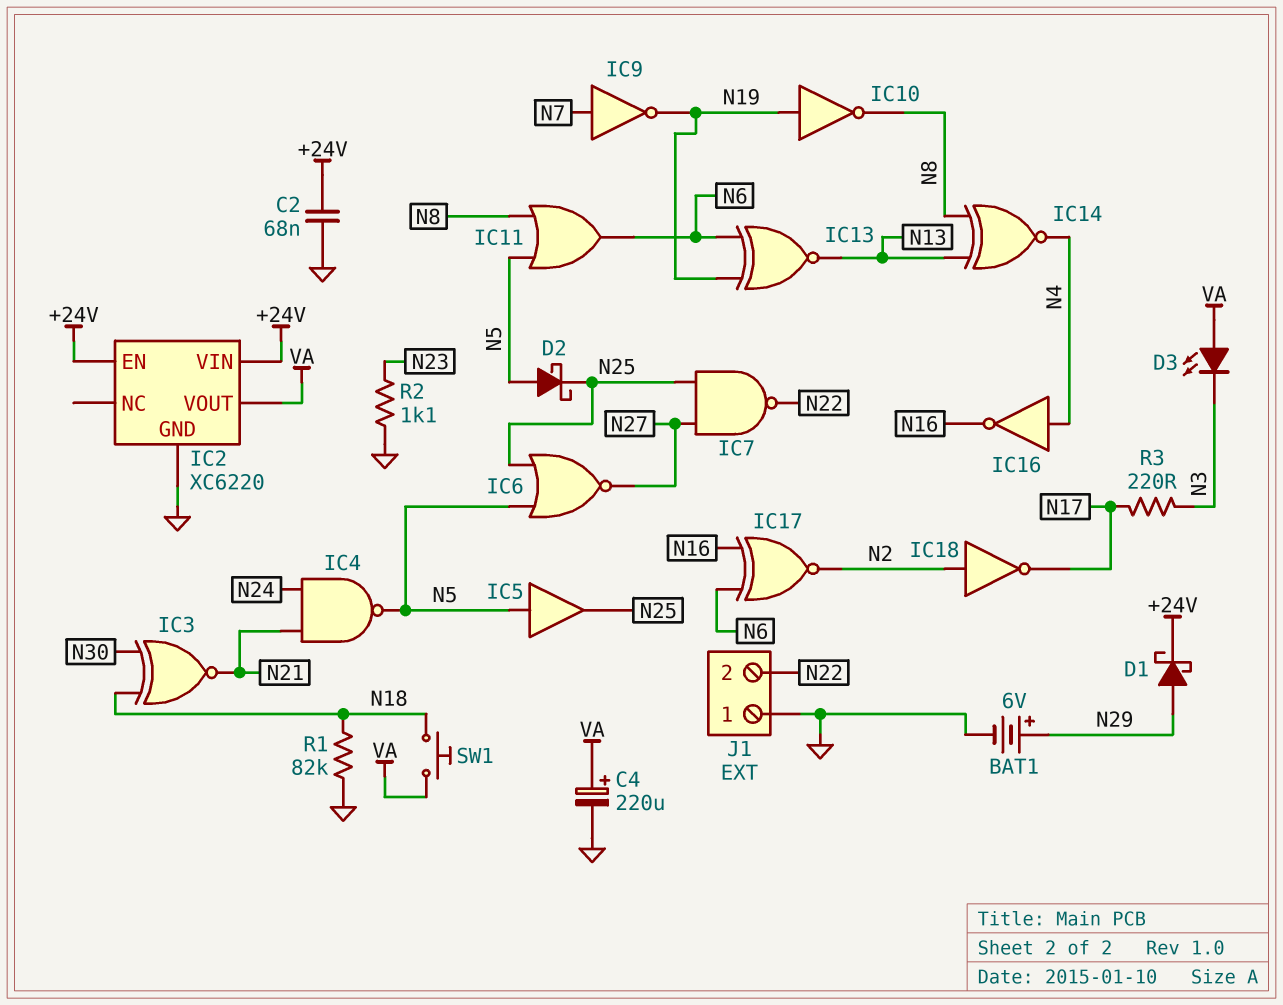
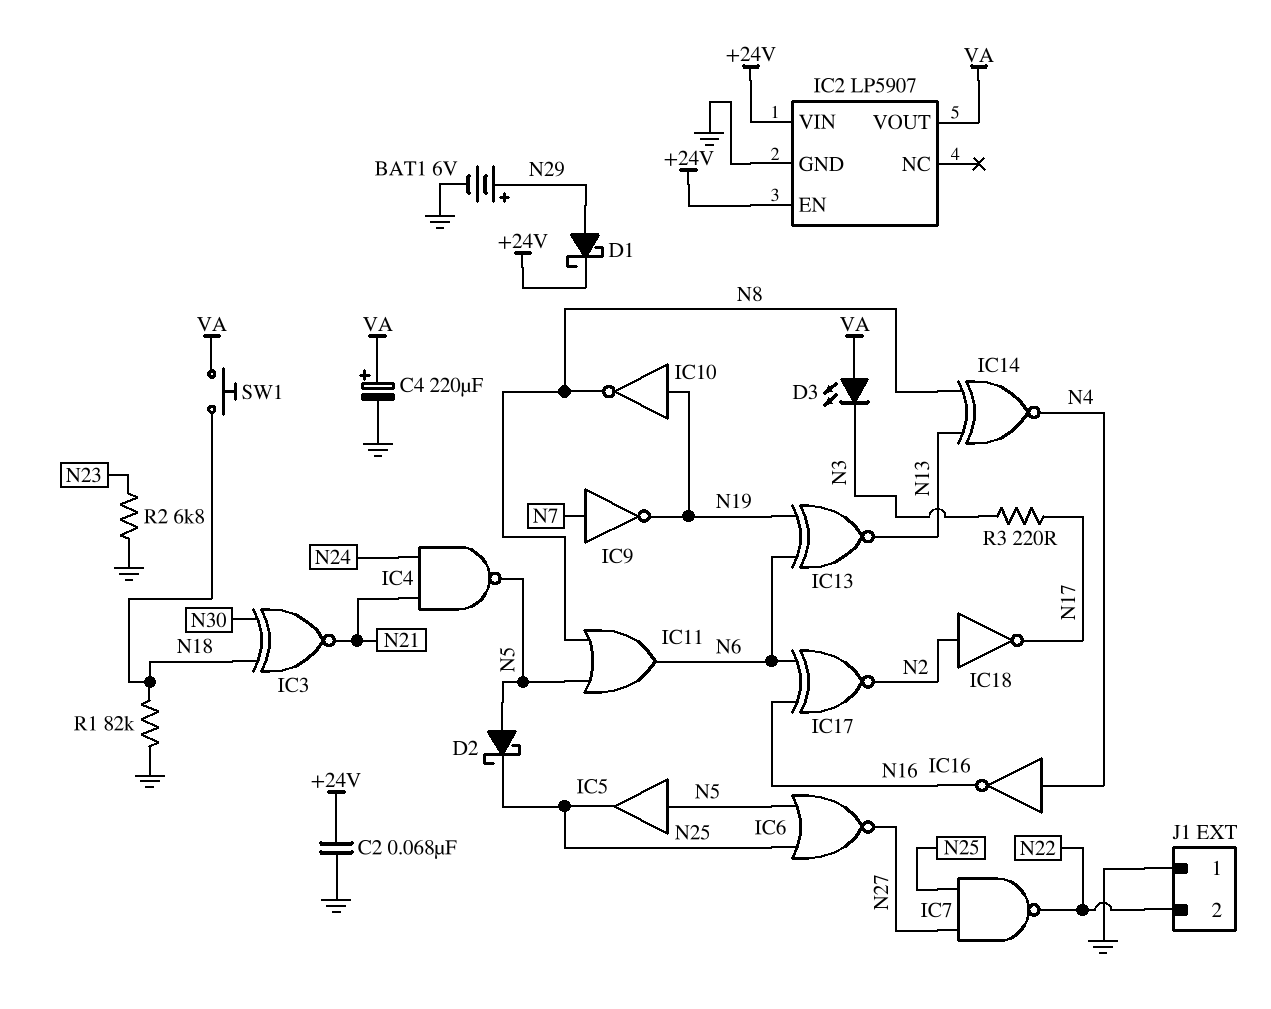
IC2: XC6220 -> LP5907
R2: 1.1k (GND, N23) -> 6.8k (GND, N23)

